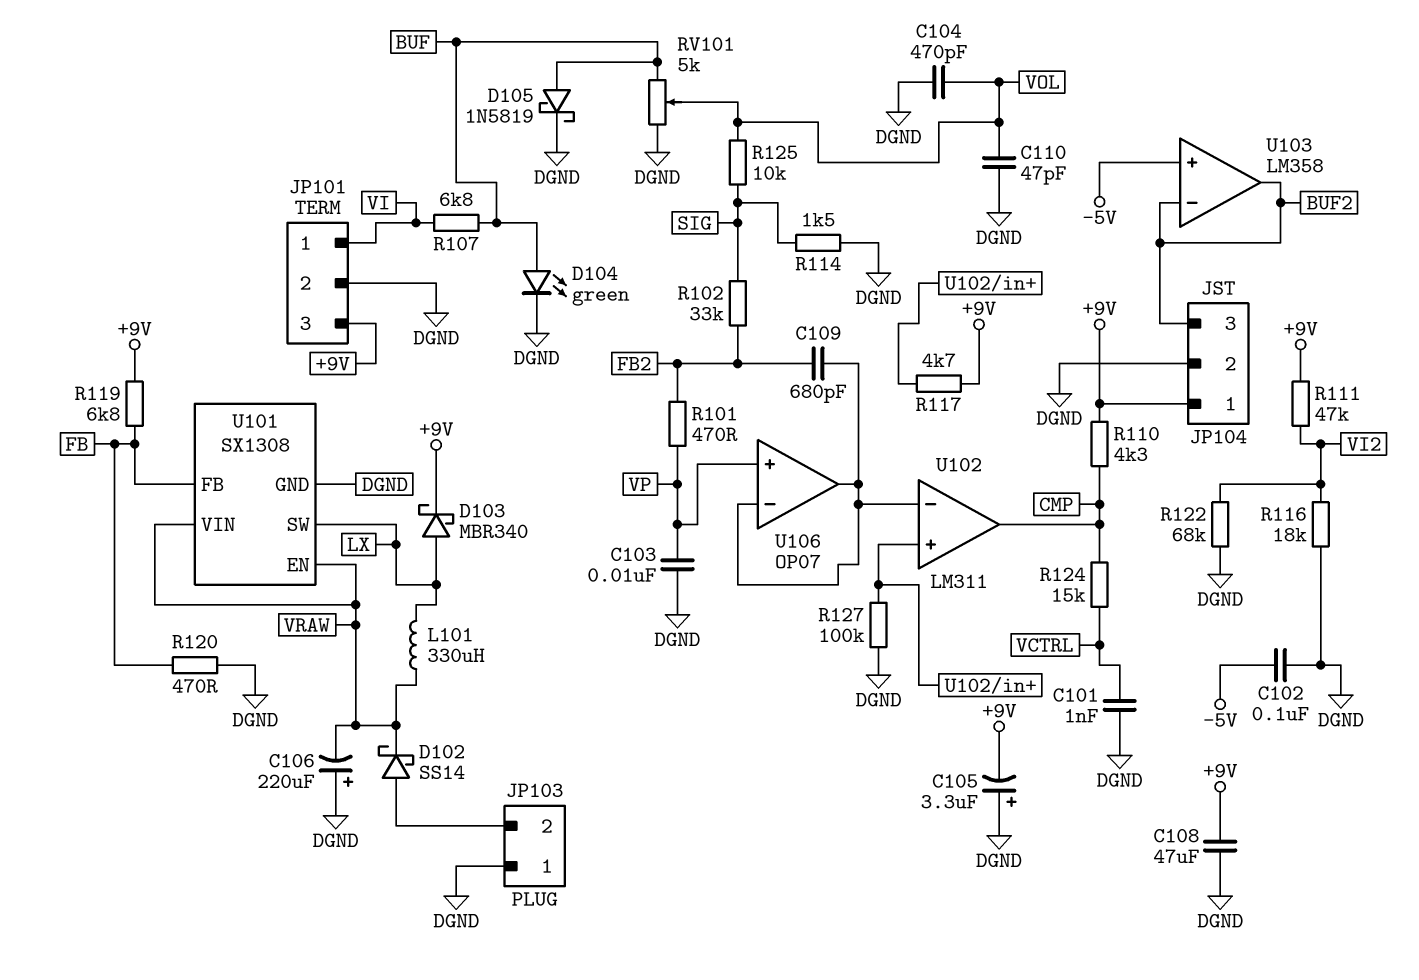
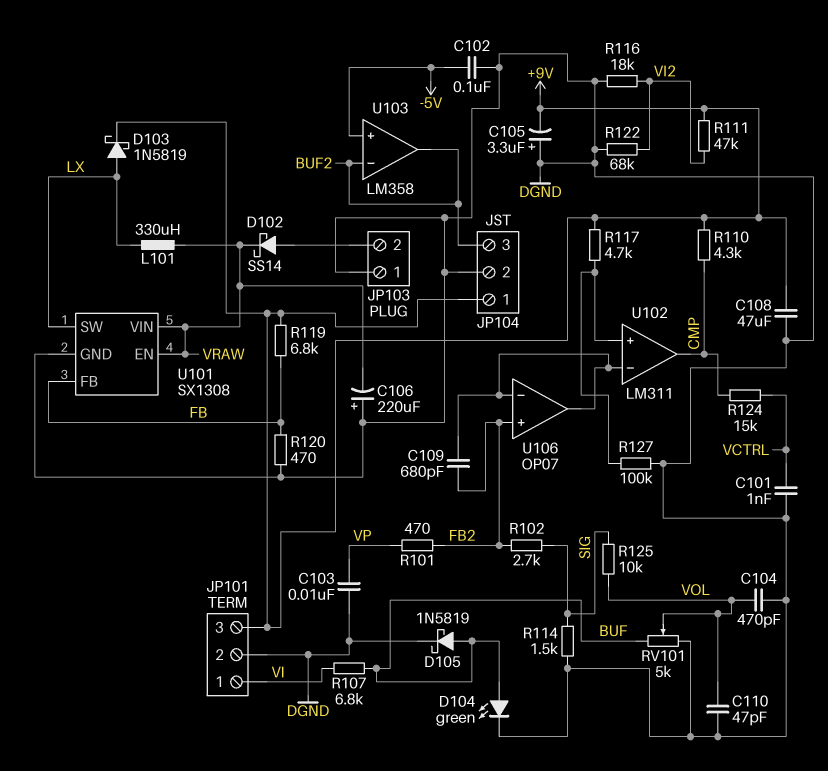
D103: schottky MBR340 (A LX, K +9V) -> schottky 1N5819 (A LX, K +9V)
R102: 33k (FB2, SIG) -> 2.7k (FB2, SIG)
U106 pin in+: VP -> FB2

